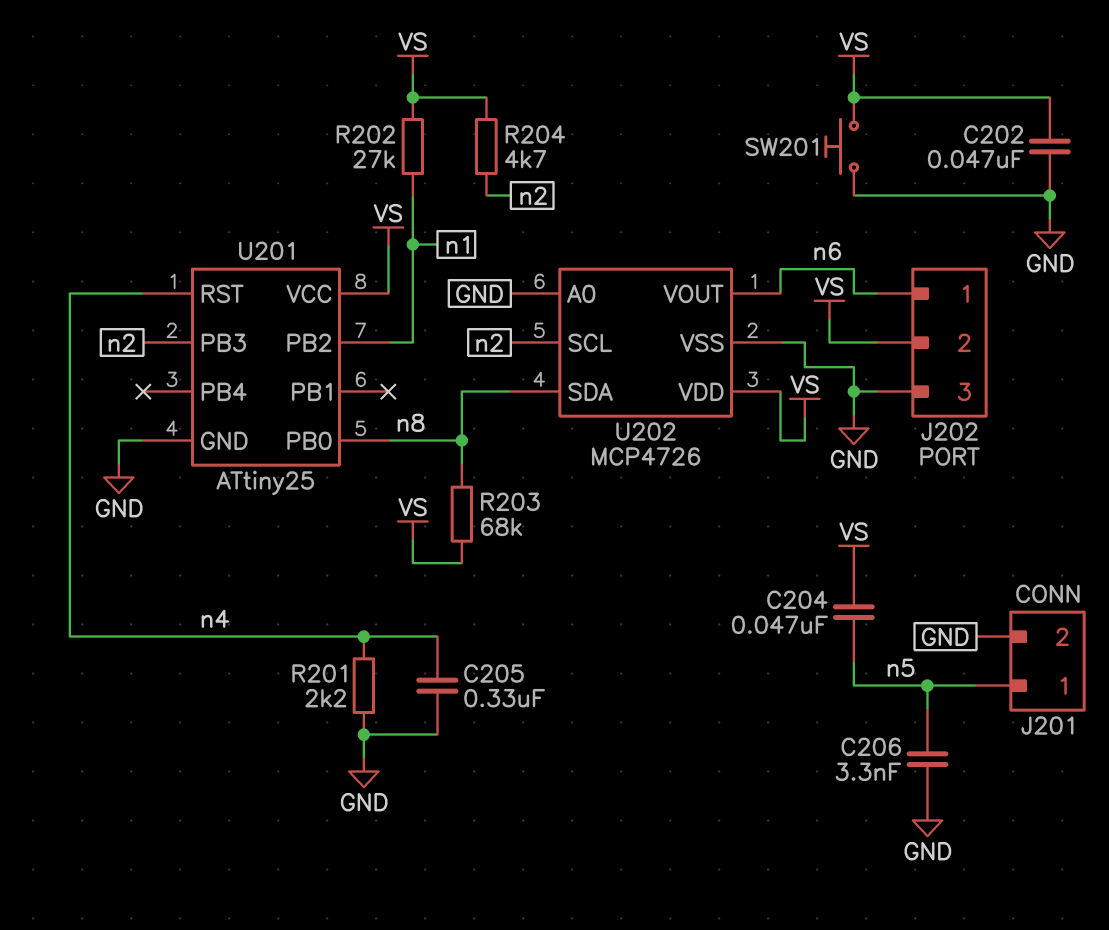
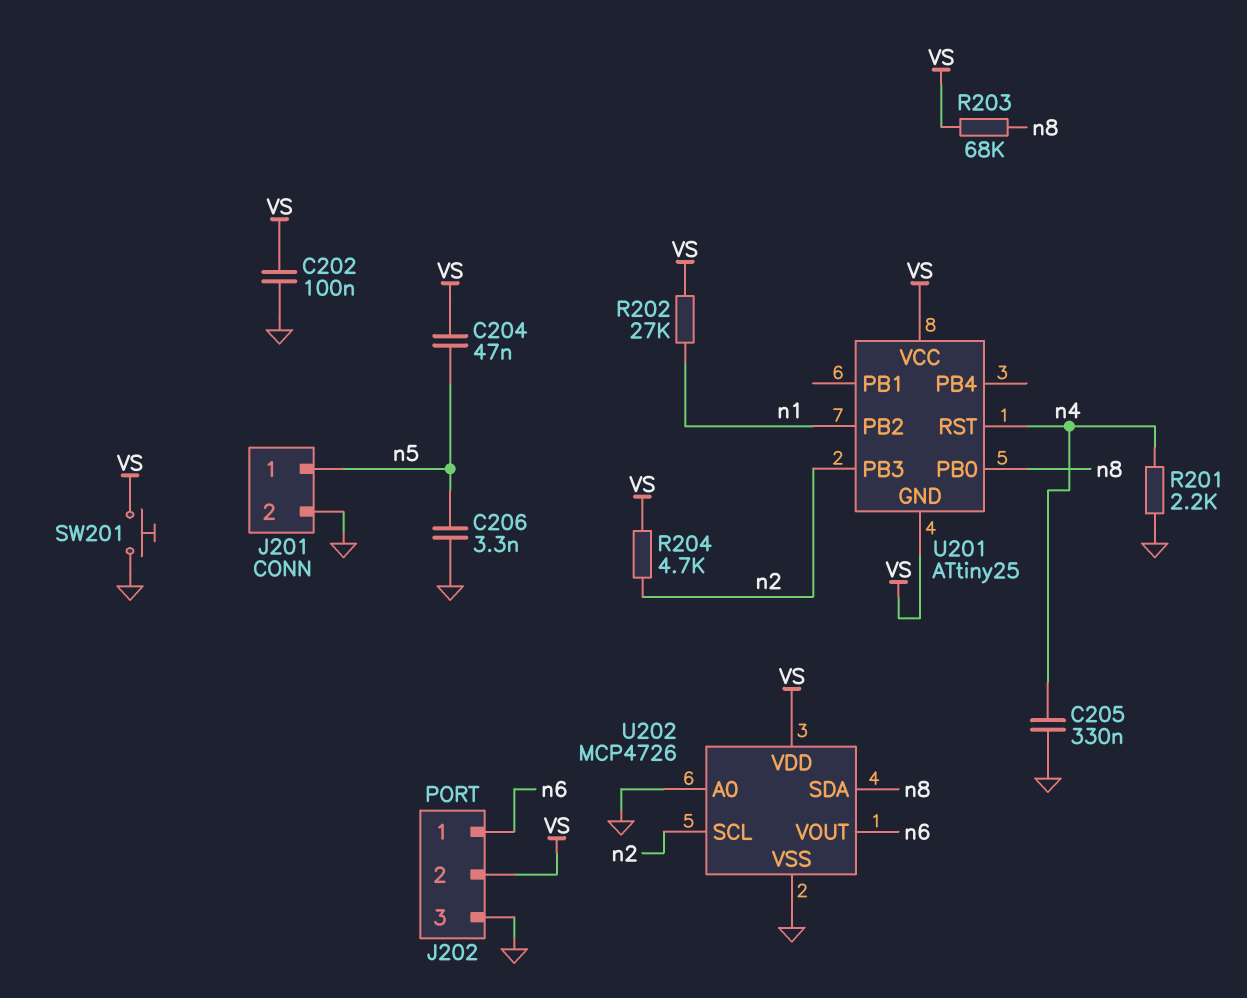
C202: 47nF (GND, VS) -> 100nF (GND, VS)
U201 pin GND: GND -> VS

